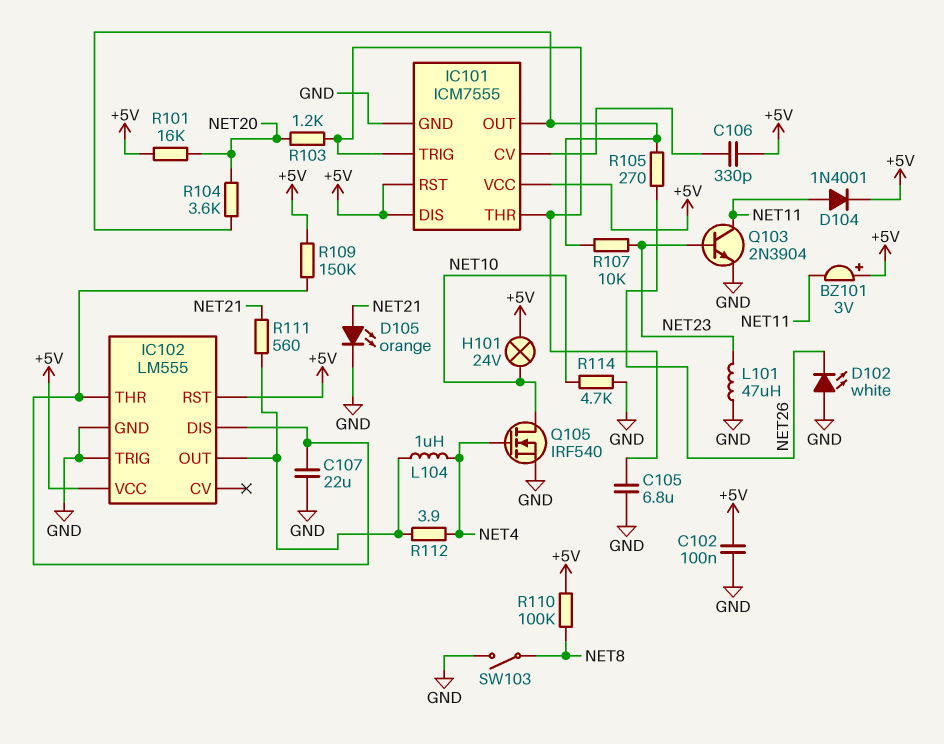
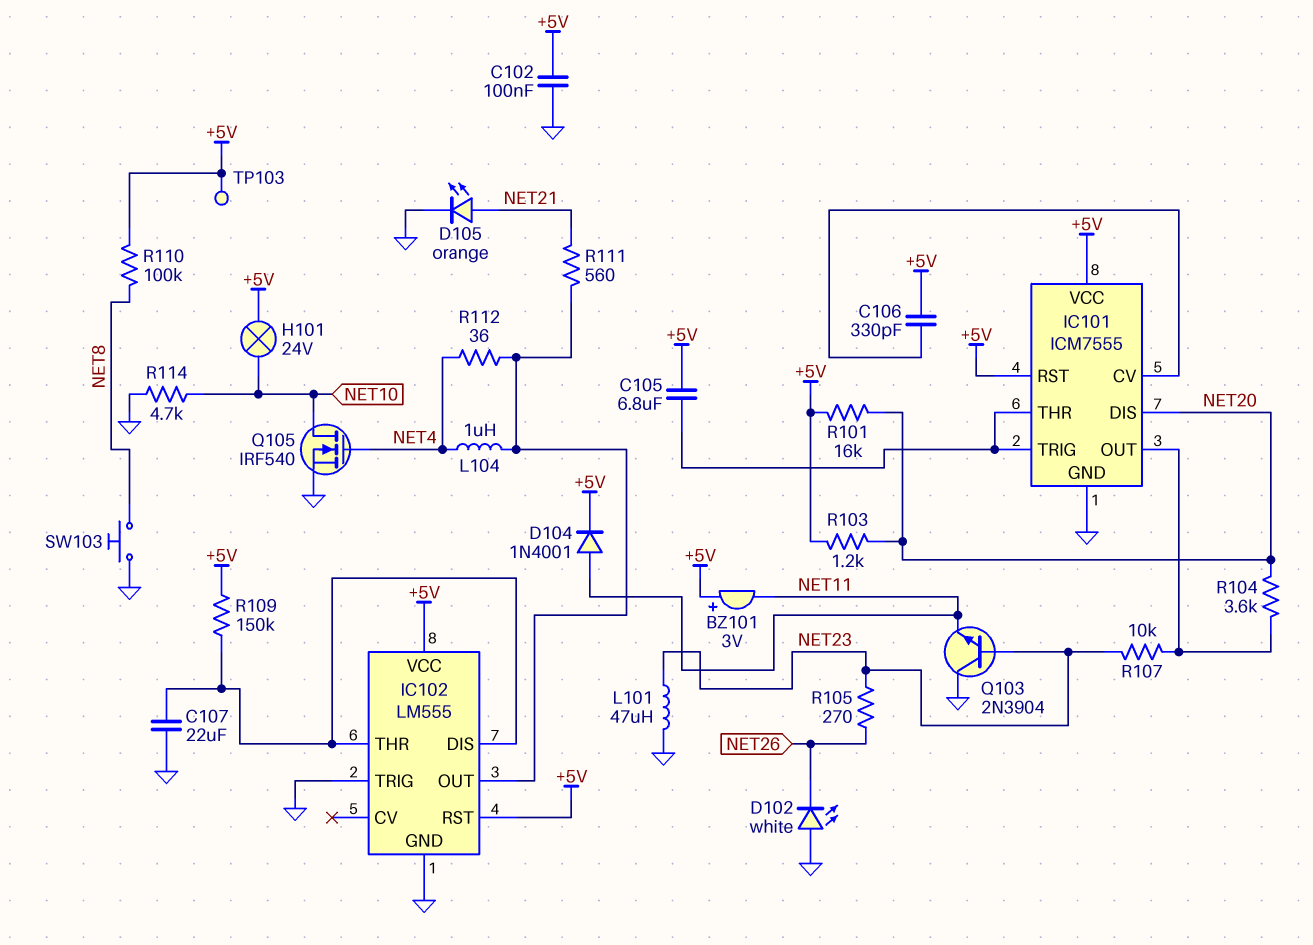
C105: 6.8uF (GND, IC101/THR) -> 6.8uF (+5V, IC101/THR)
IC101 pin DIS: +5V -> NET20
Q103: NPN 2N3904 (B NET23, C NET11, E GND) -> NPN 2N3904 (B NET23, C GND, E NET11)
R103: 1.2k (IC101/THR, NET20) -> 1.2k (+5V, NET20)
R105: 270 (IC101/OUT, NET26) -> 270 (NET23, NET26)
R112: 3.9 (IC102/OUT, NET4) -> 36 (IC102/OUT, NET4)
SW103: switch (GND, NET8) -> button (GND, NET8)
TP103: none -> test point (+5V)

